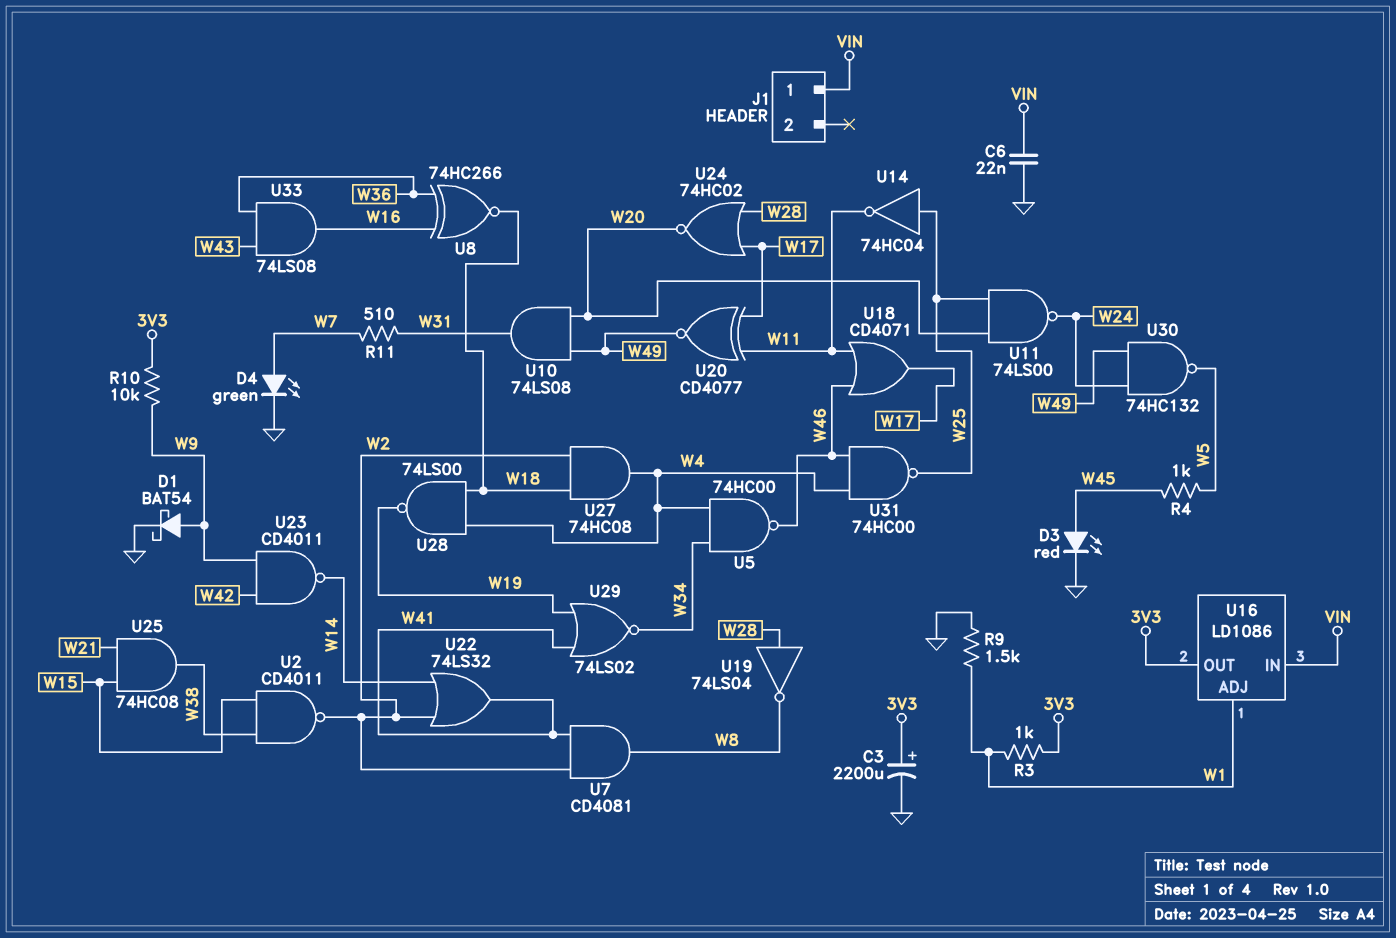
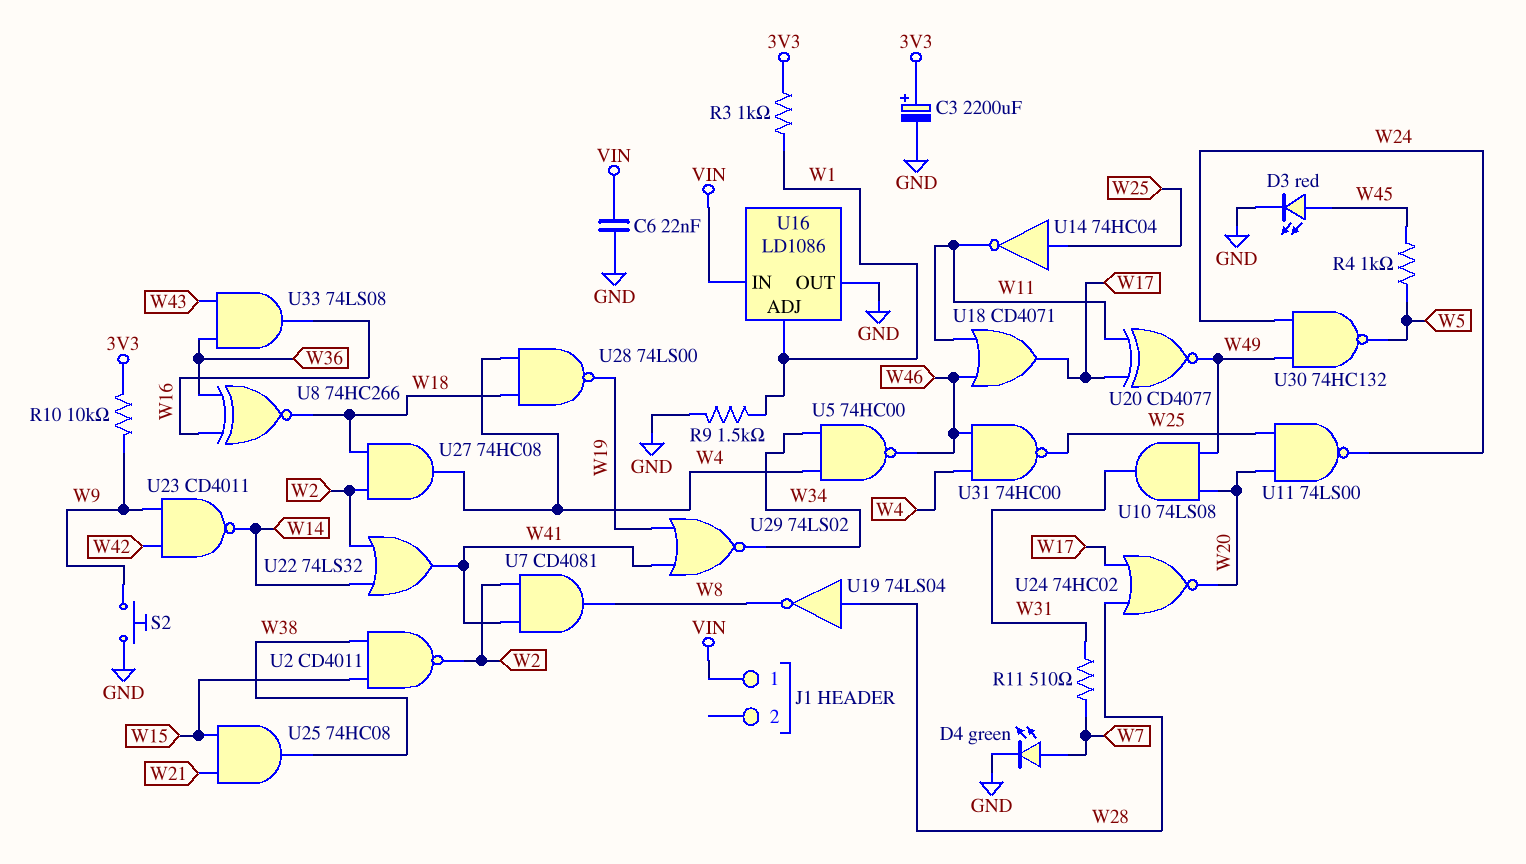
D1: schottky BAT54 (A W9, K GND) -> none
S2: none -> button (GND, W9)
U16 pin OUT: 3V3 -> GND

